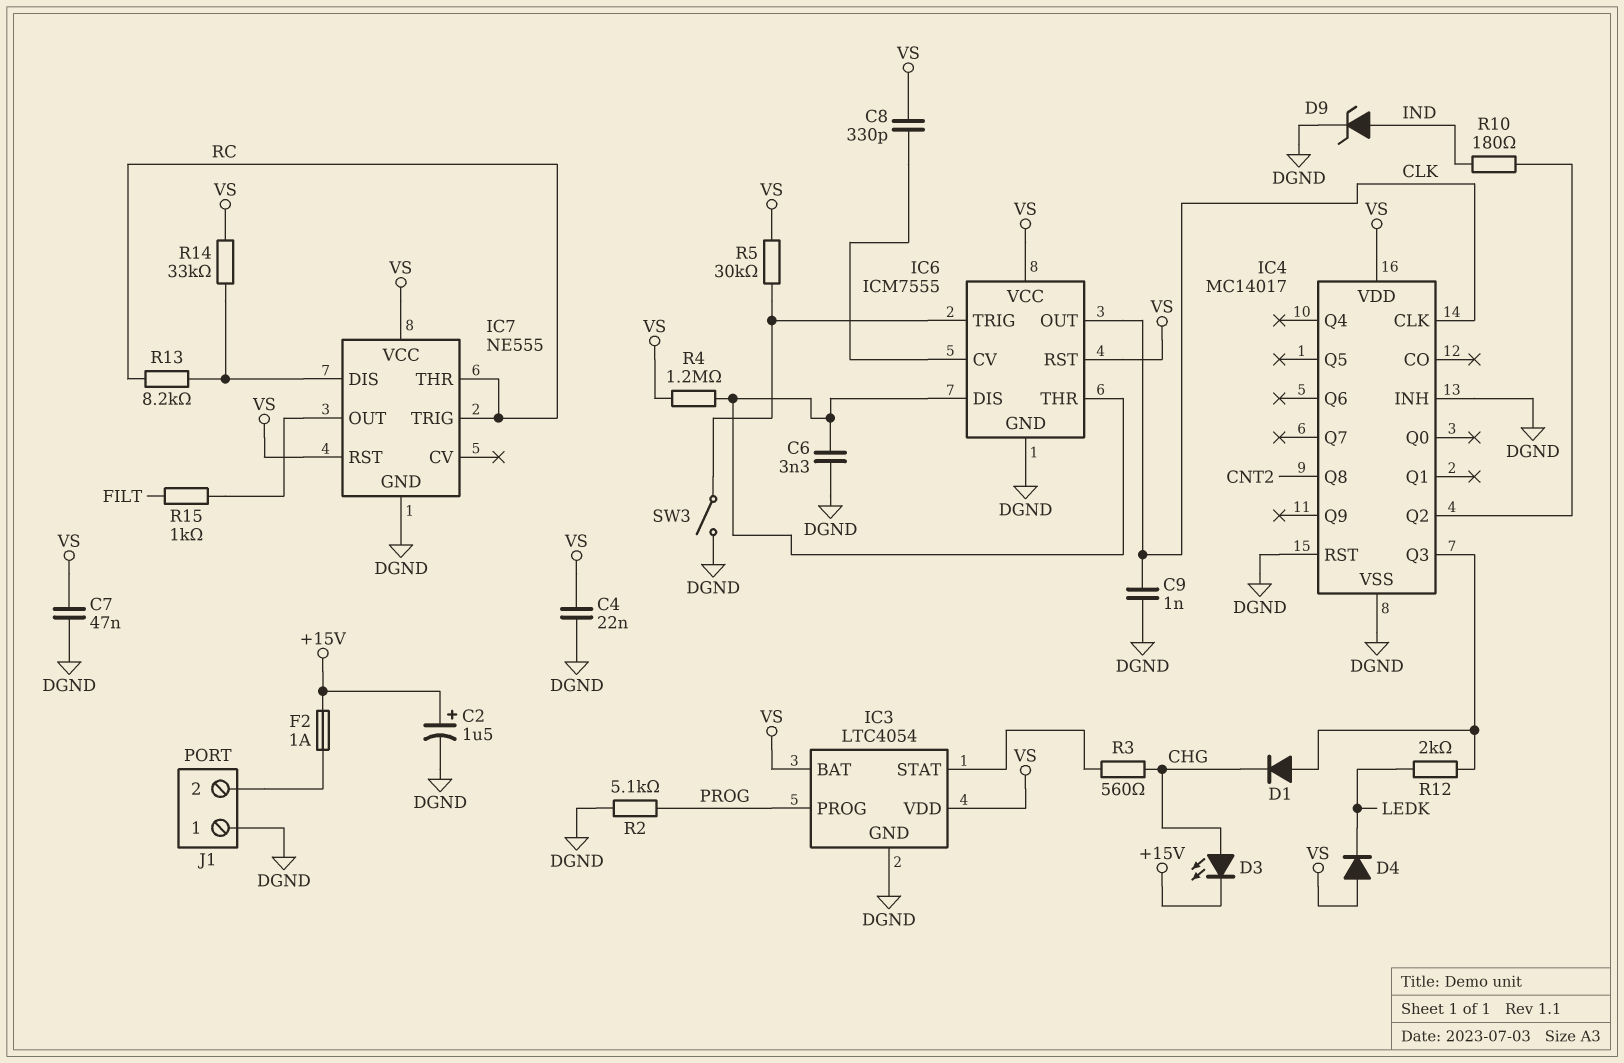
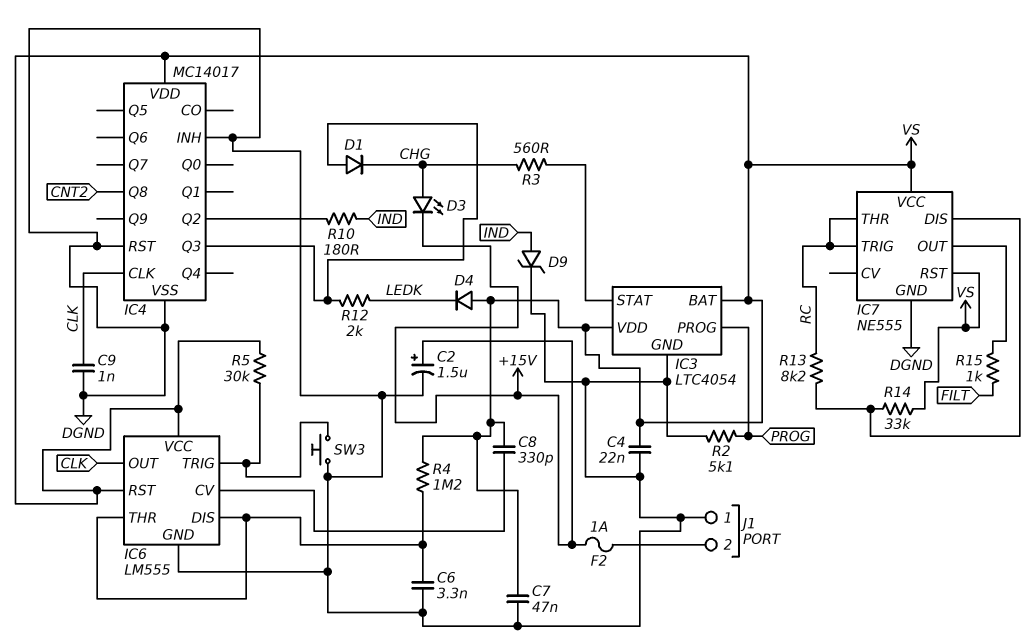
IC6: ICM7555 -> LM555
SW3: switch (DGND, IC6/TRIG) -> button (DGND, IC6/TRIG)

